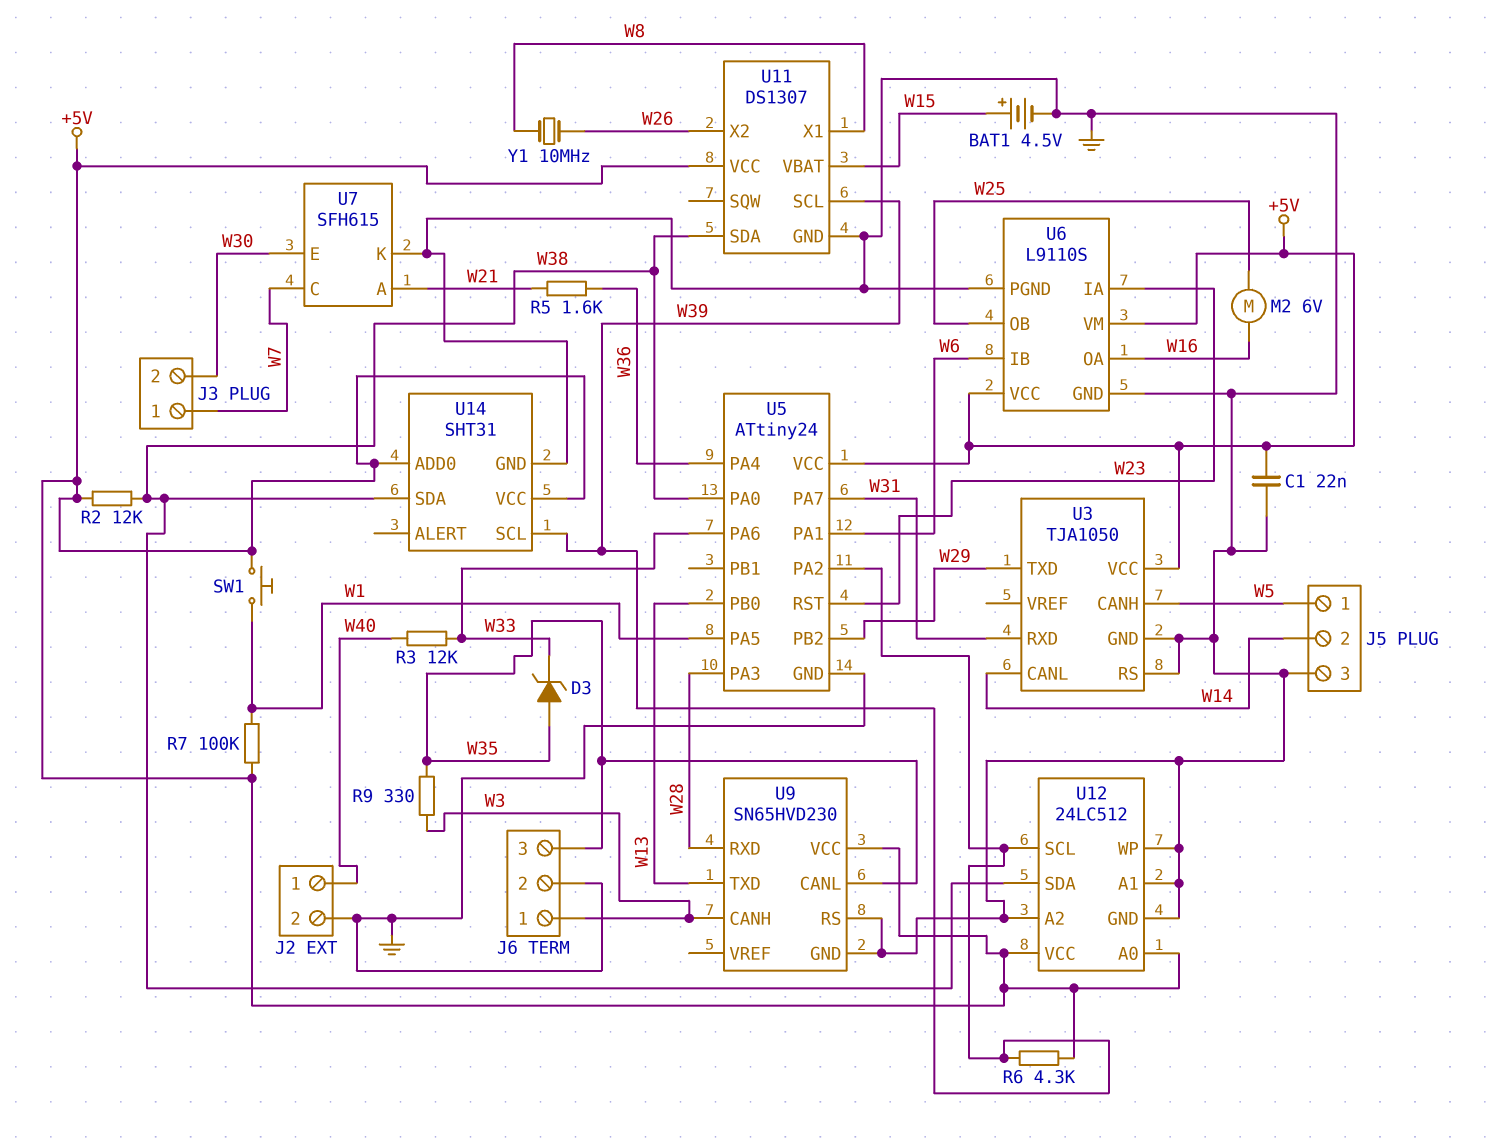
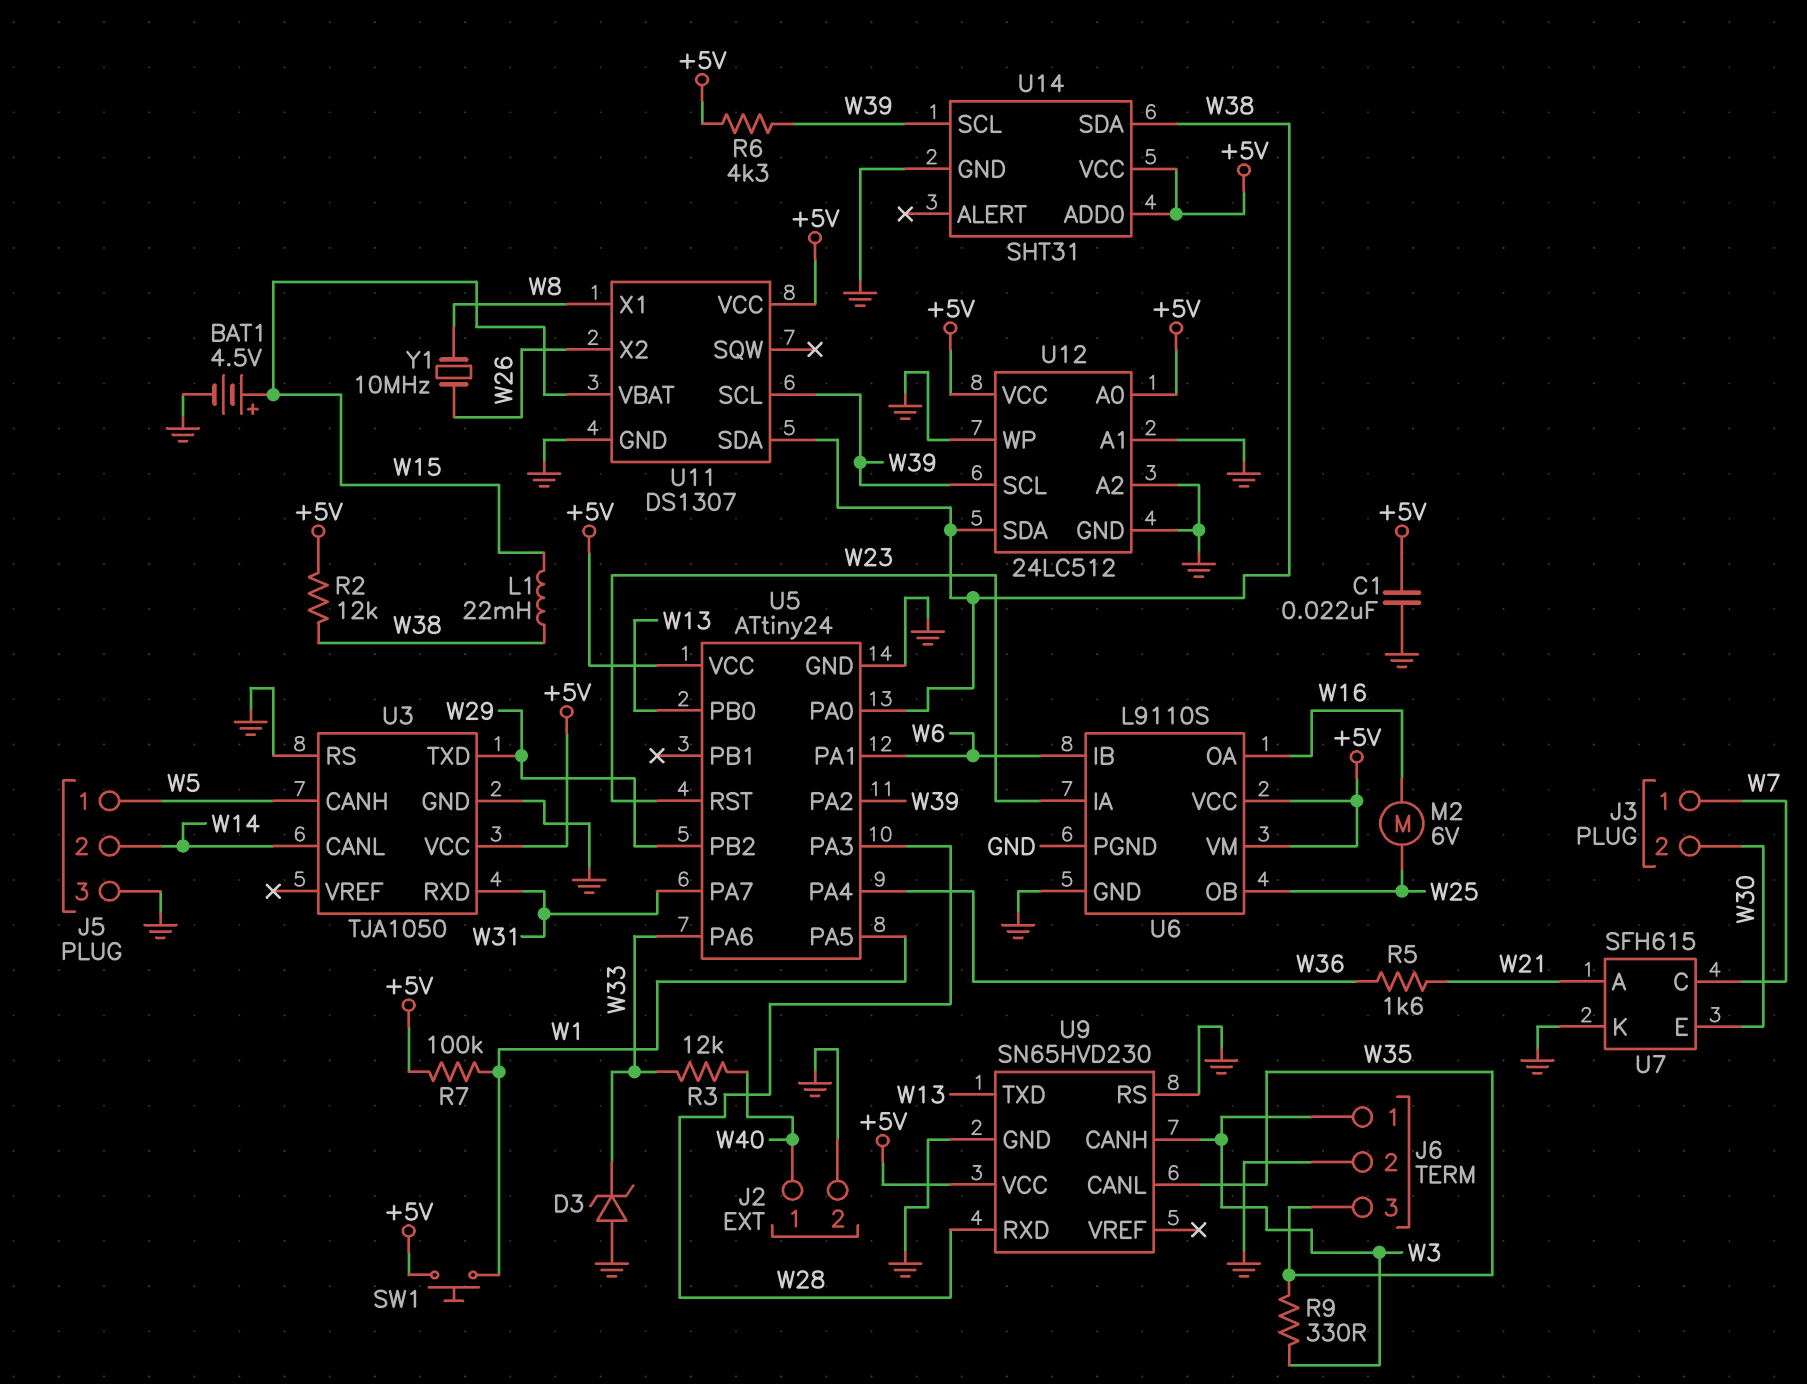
D3: zener (A W35, K W33) -> zener (A GND, K W33)
L1: none -> 22mH (W15, W38)

